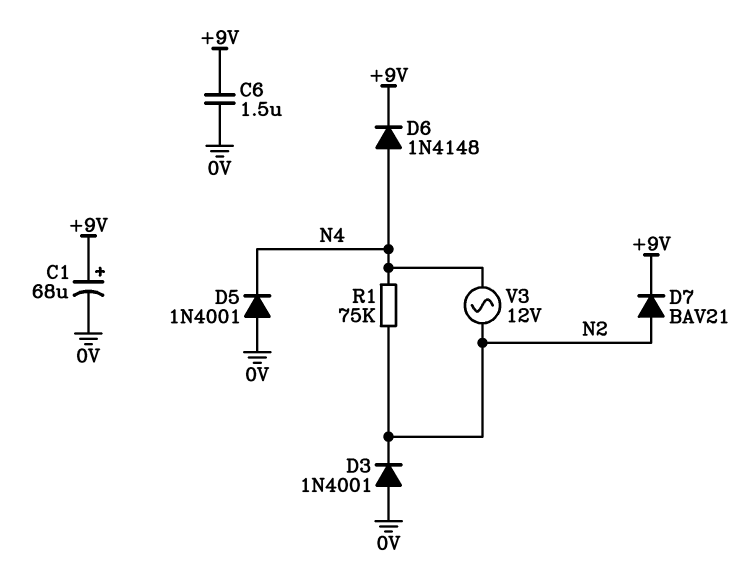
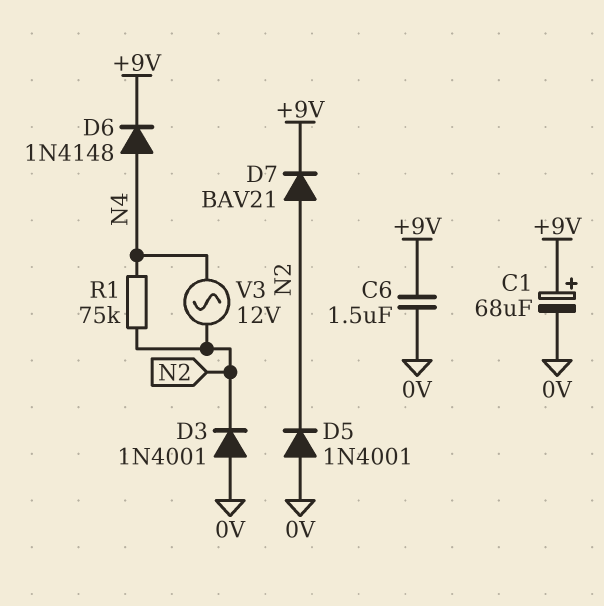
D5: diode 1N4001 (A 0V, K N4) -> diode 1N4001 (A 0V, K N2)

